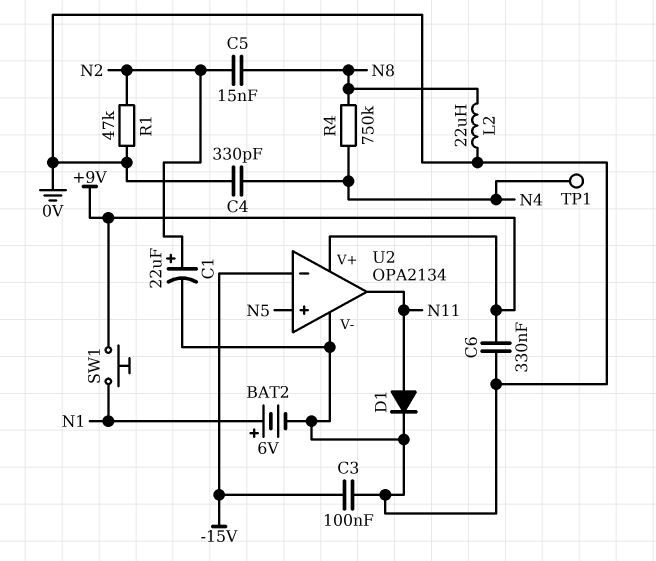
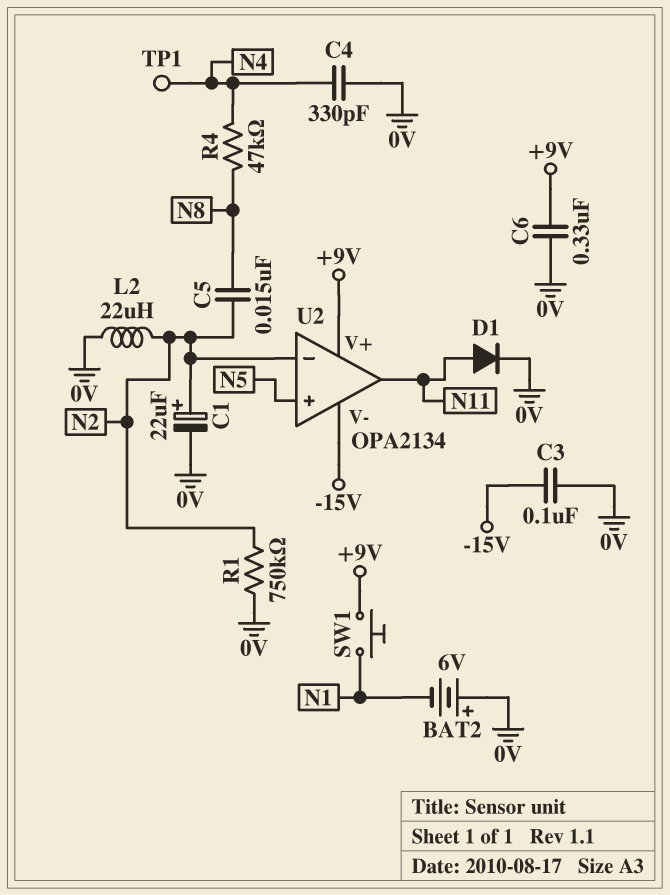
BAT2: 6V (plus N1, minus 0V) -> 6V (plus 0V, minus N1)
L2: 22uH (0V, N8) -> 22uH (0V, N2)
R1: 47k (0V, N2) -> 750k (0V, N2)
R4: 750k (N4, N8) -> 47k (N4, N8)
U2 pin V-: 0V -> -15V
U2 pin in-: -15V -> N2

